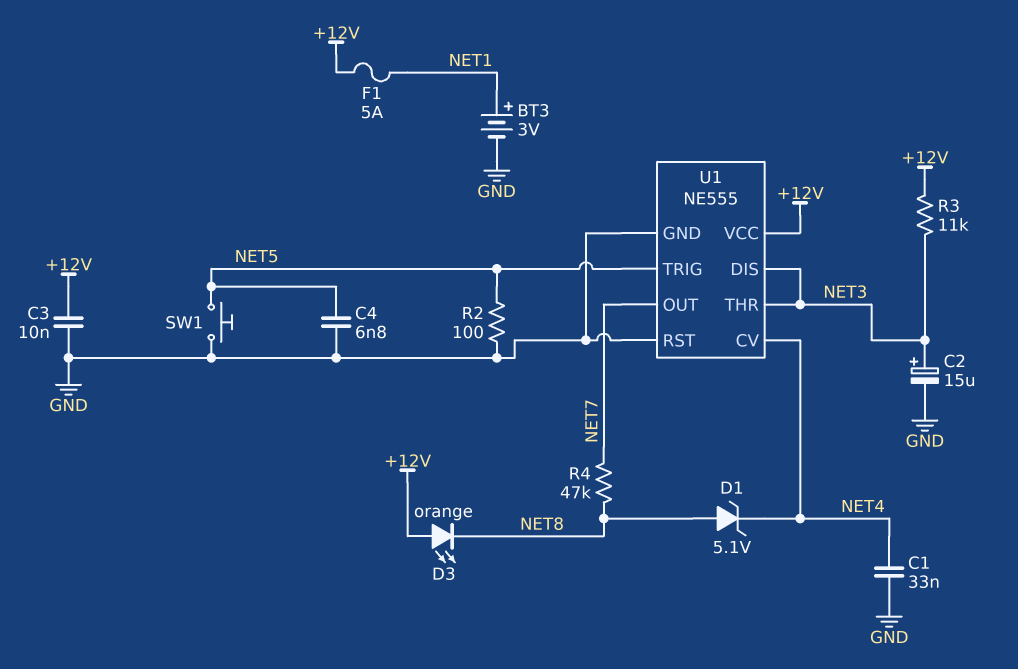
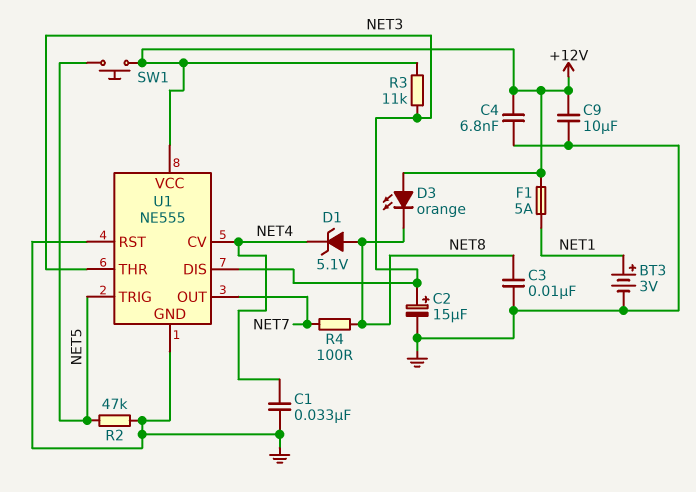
C3: 10nF (+12V, GND) -> 10nF (GND, NET8)
C4: 6.8nF (GND, NET5) -> 6.8nF (+12V, GND)
C9: none -> 10uF (+12V, GND)
R2: 100 (GND, NET5) -> 47k (GND, NET5)
R4: 47k (NET7, NET8) -> 100 (NET7, NET8)
SW1: button (GND, NET5) -> button (+12V, NET5)

